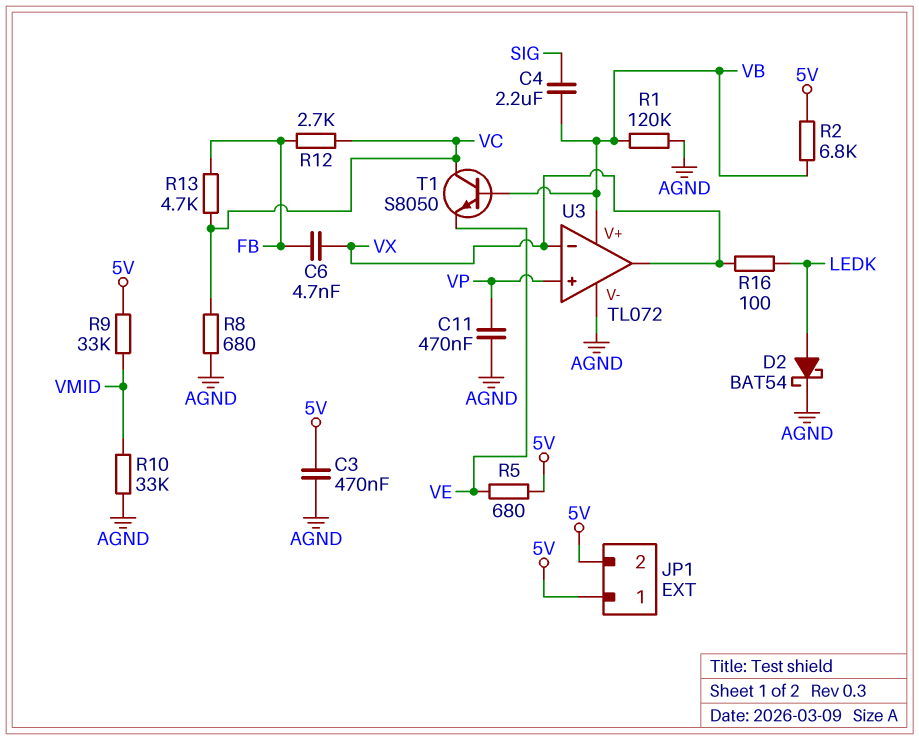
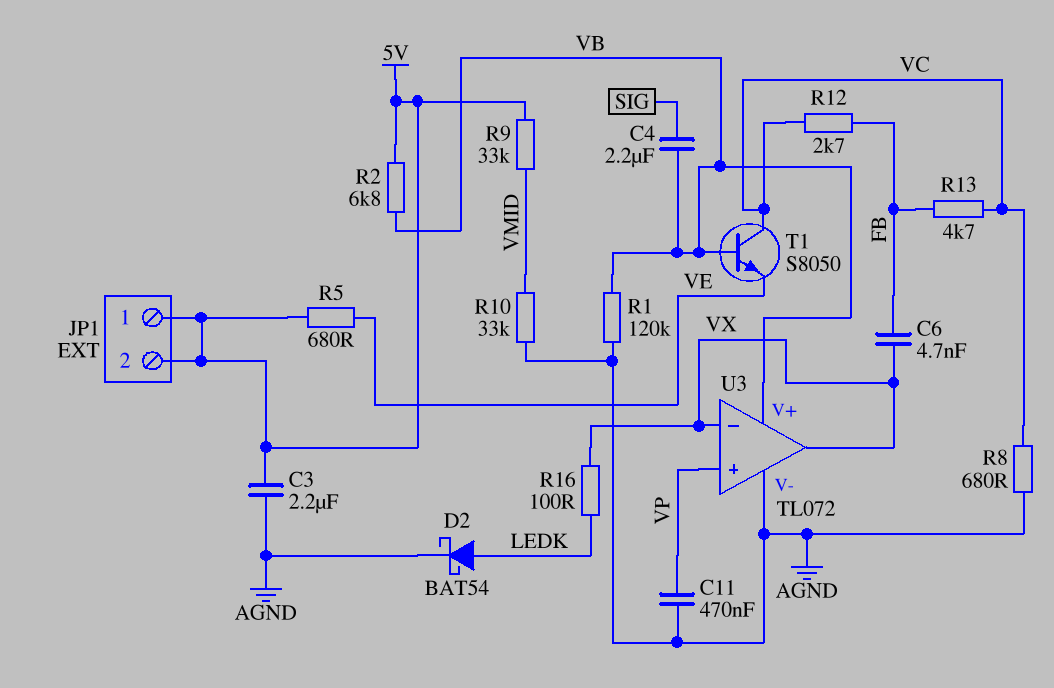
C3: 470nF (5V, AGND) -> 2.2uF (5V, AGND)

